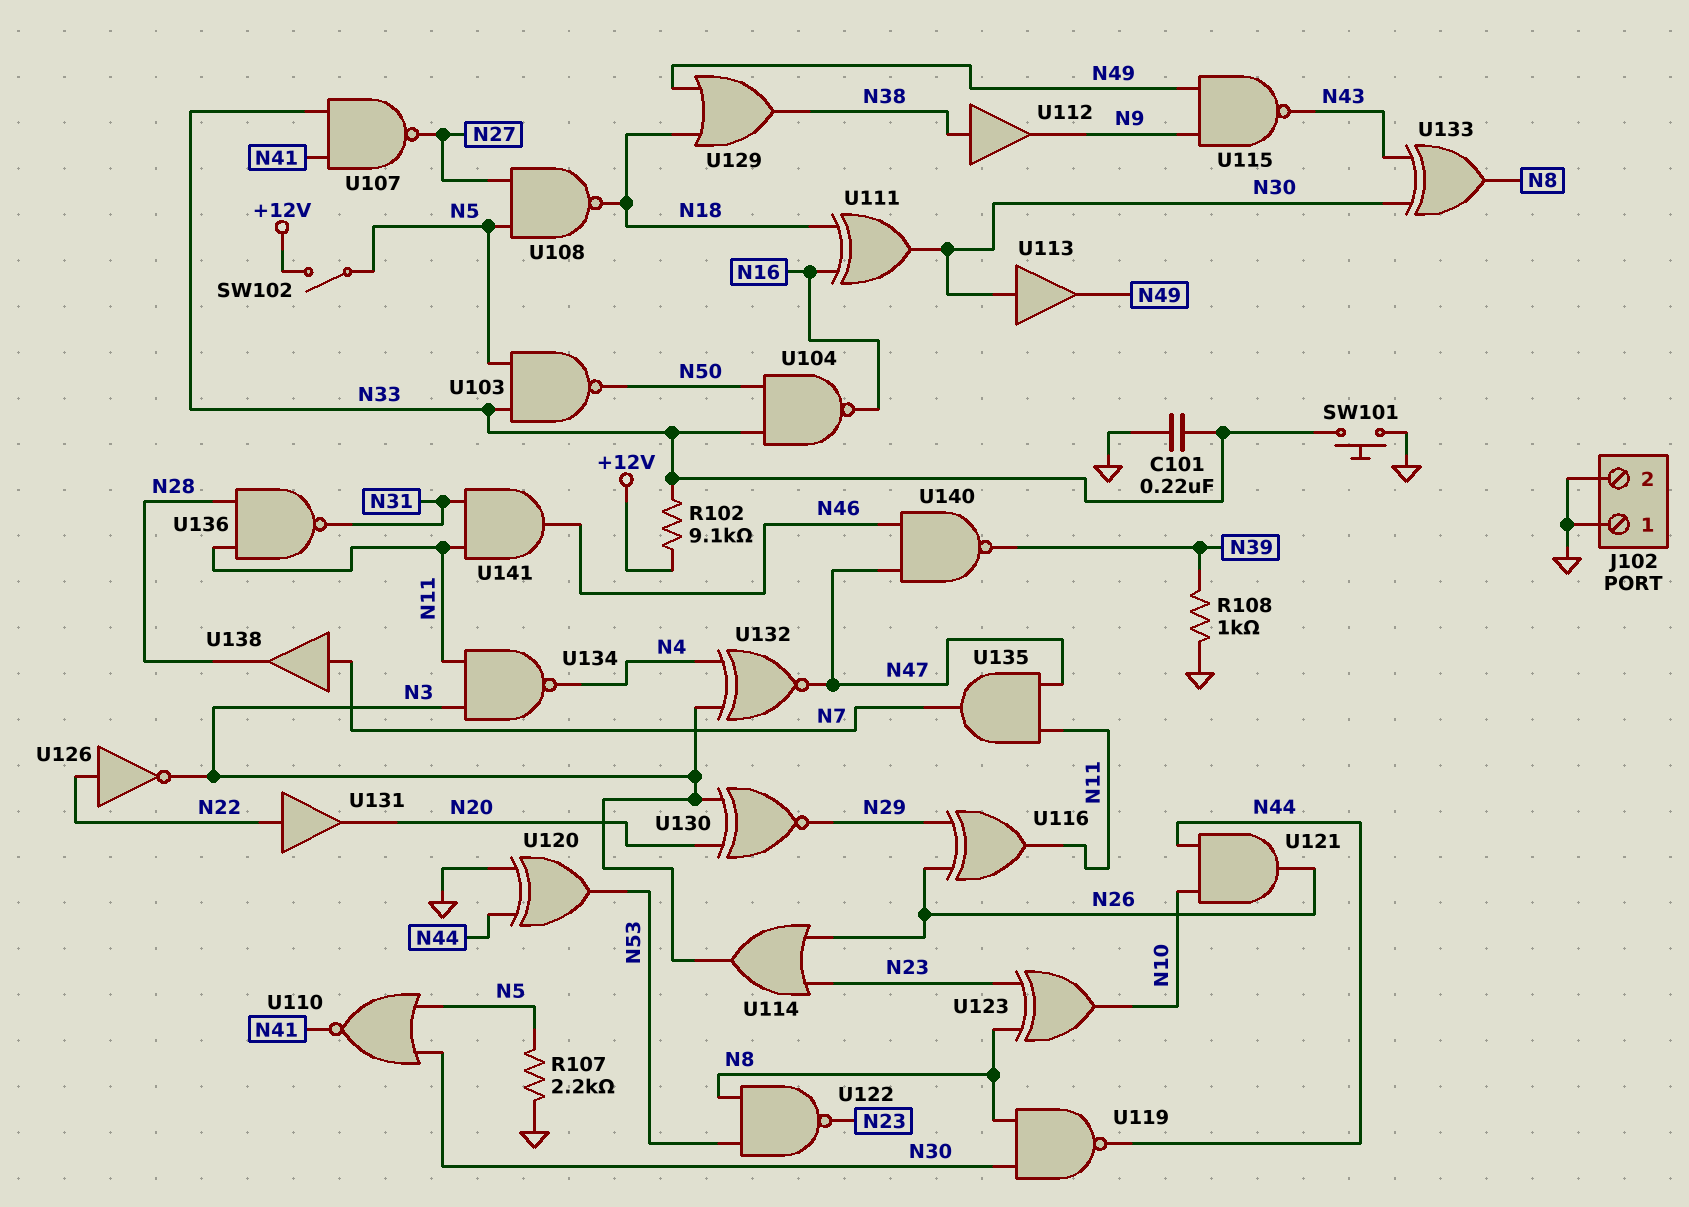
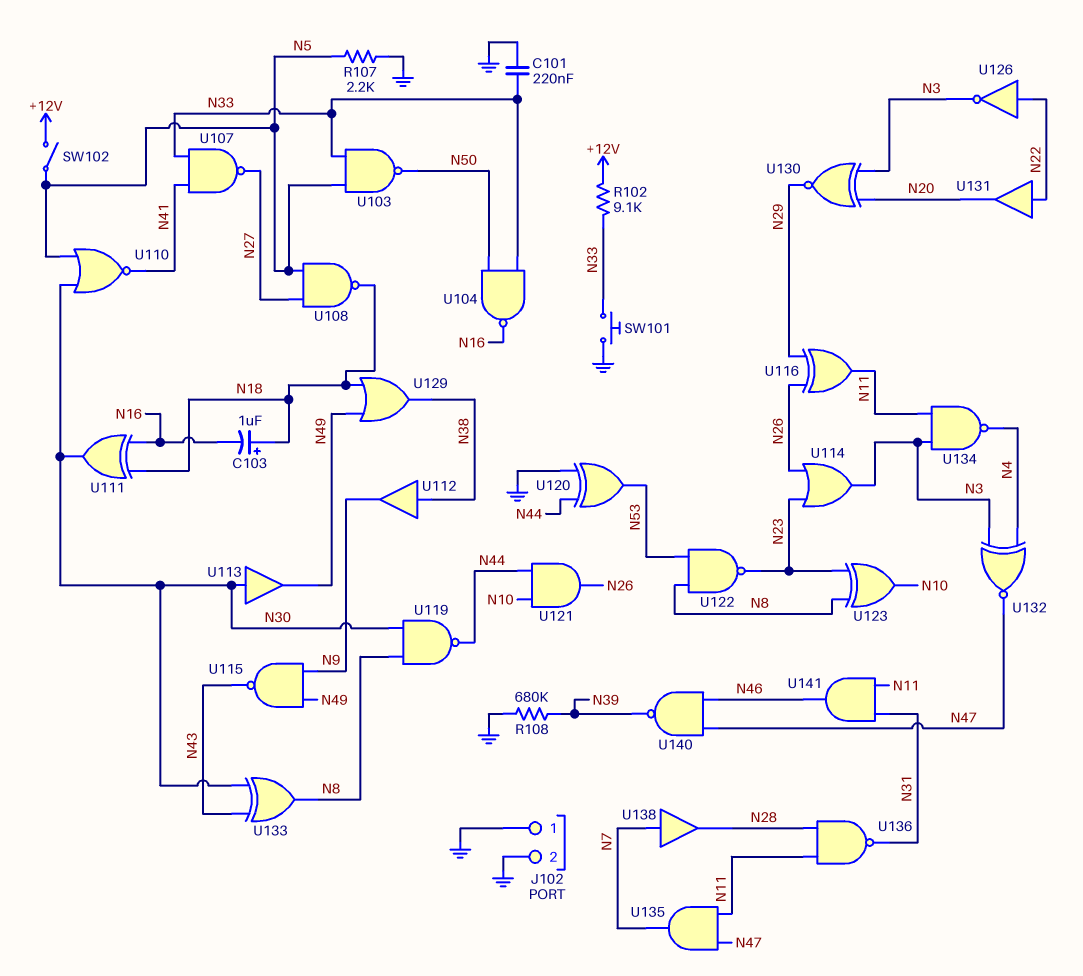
C103: none -> 1uF (plus N18, minus N16)
R108: 1k (GND, N39) -> 680k (GND, N39)

